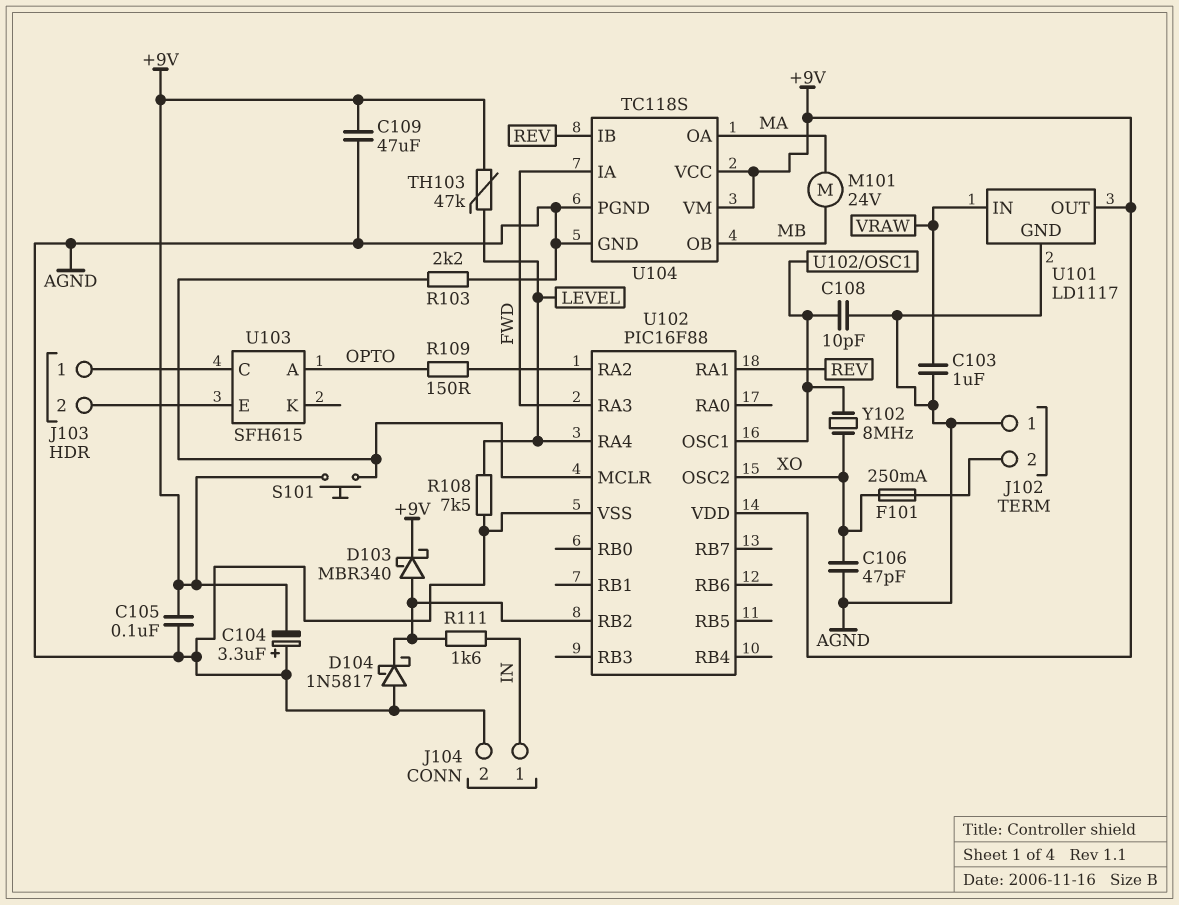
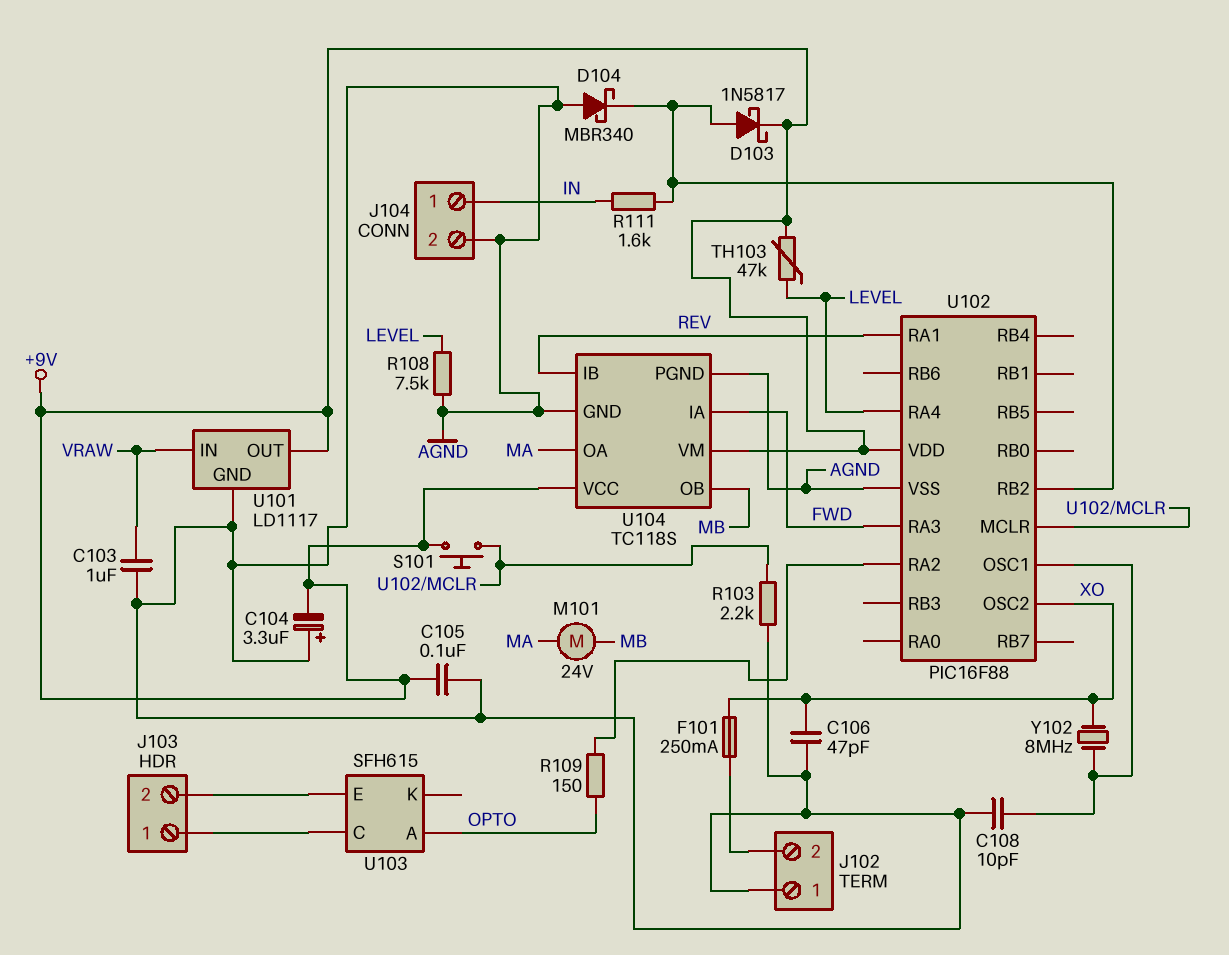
C109: 47uF (+9V, AGND) -> none
D103: schottky MBR340 (A U102/RB2, K +9V) -> schottky 1N5817 (A U102/RB2, K +9V)
D104: schottky 1N5817 (A AGND, K U102/RB2) -> schottky MBR340 (A AGND, K U102/RB2)

